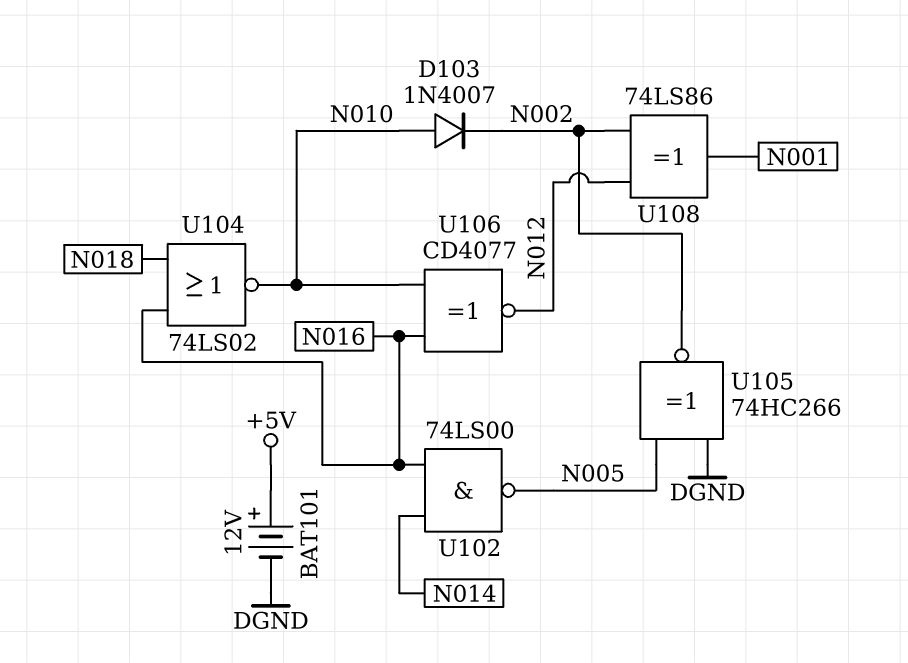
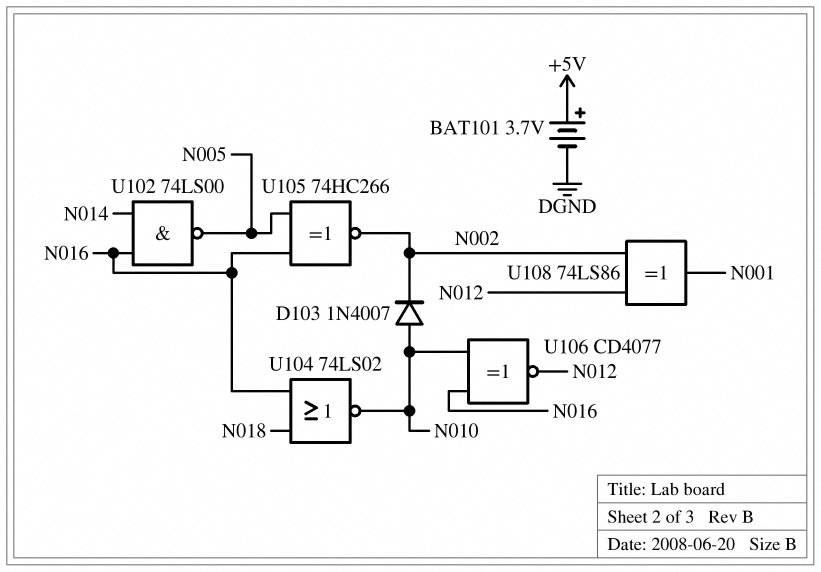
BAT101: 12V (plus +5V, minus DGND) -> 3.7V (plus +5V, minus DGND)
U105: XNOR 74HC266 (in DGND, in N005, out N002) -> XNOR 74HC266 (in N005, in N016, out N002)

